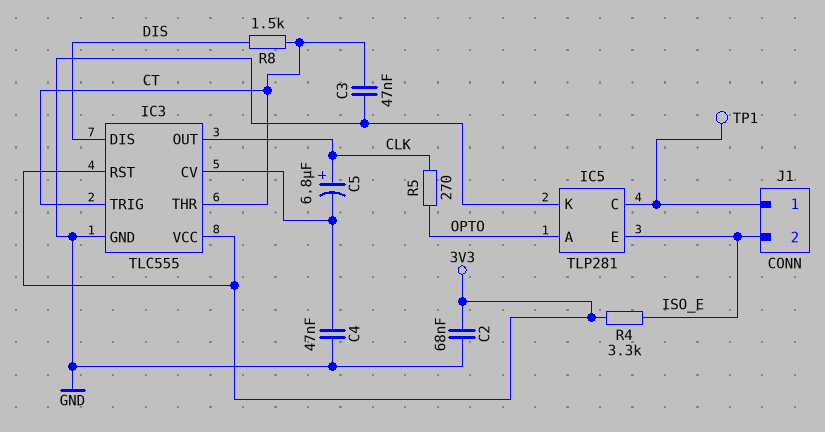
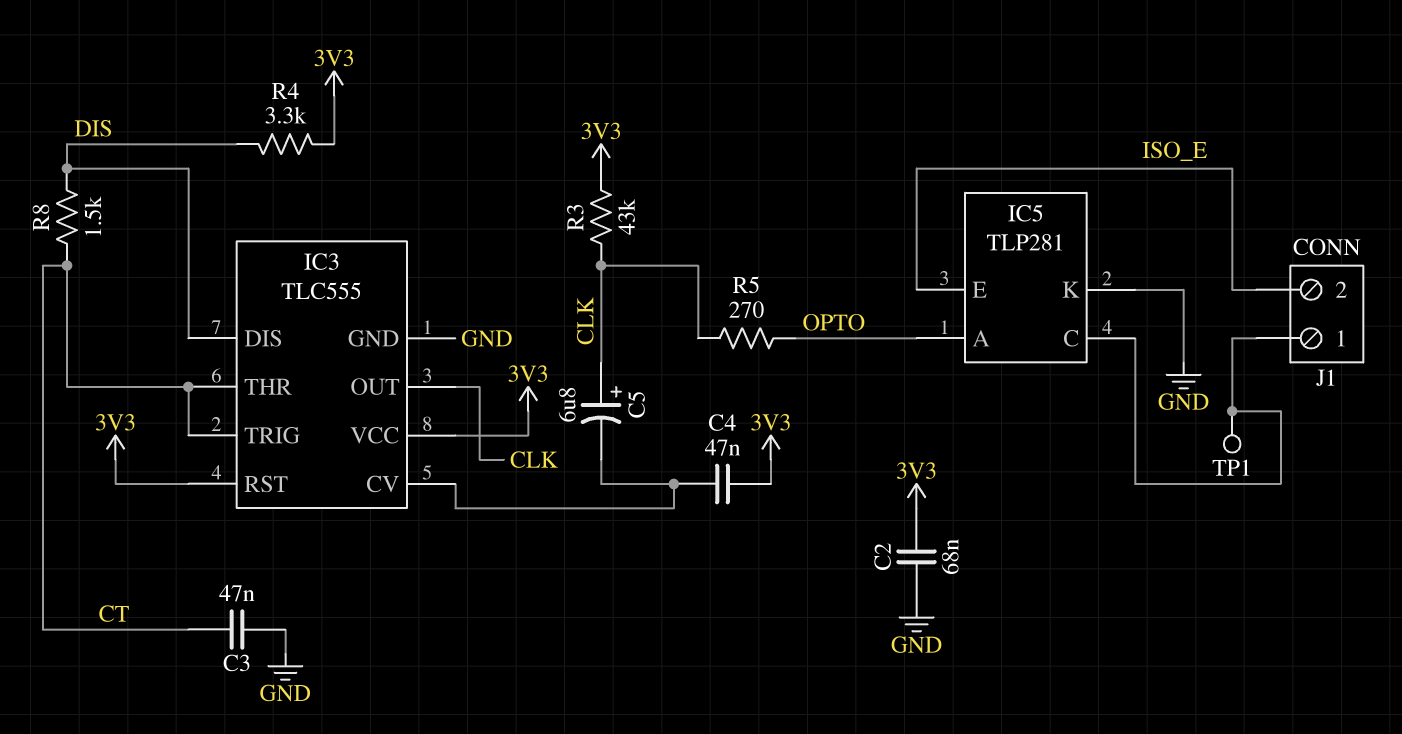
C4: 47nF (GND, IC3/CV) -> 47nF (3V3, IC3/CV)
R3: none -> 43k (3V3, CLK)
R4: 3.3k (3V3, ISO_E) -> 3.3k (3V3, DIS)

